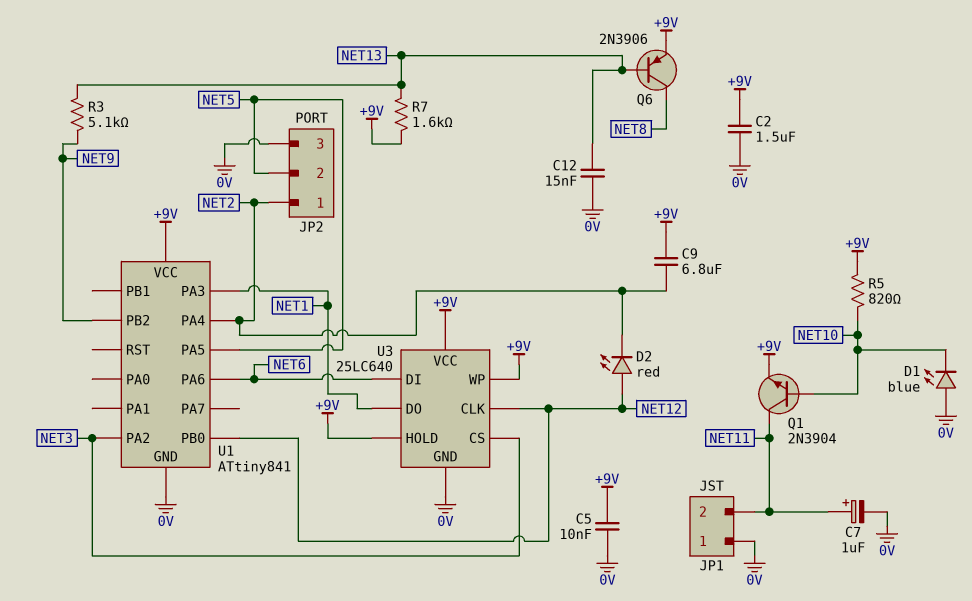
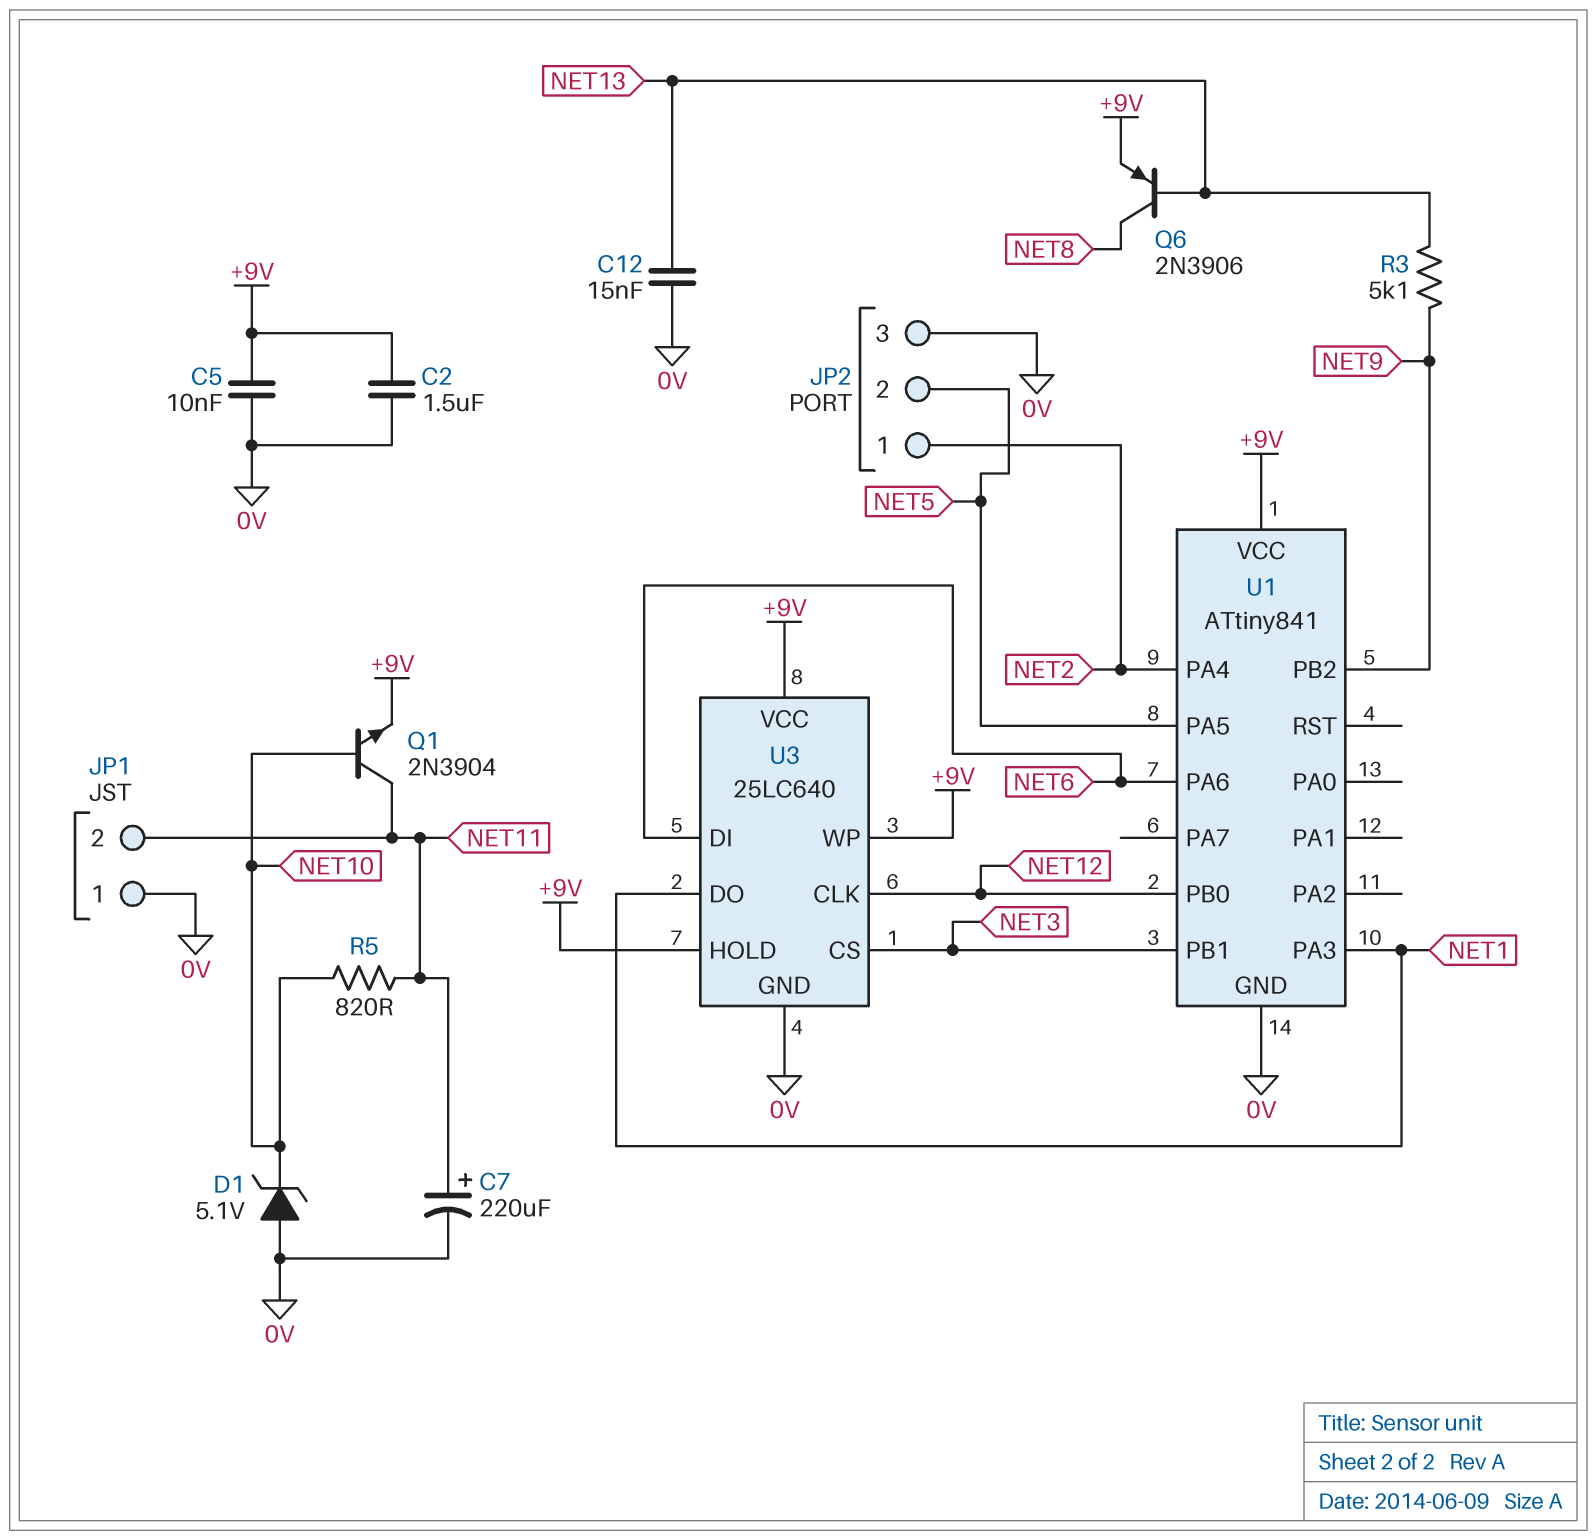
C7: 1uF (plus NET11, minus 0V) -> 220uF (plus NET11, minus 0V)
C9: 6.8uF (+9V, NET2) -> none
D1: LED blue (A 0V, K NET10) -> zener 5.1V (A 0V, K NET10)
D2: LED red (A NET12, K NET2) -> none
R5: 820 (+9V, NET10) -> 820 (NET10, NET11)
R7: 1.6k (+9V, NET13) -> none
U1 pin PA2: NET3 -> none
U1 pin PB1: none -> NET3

